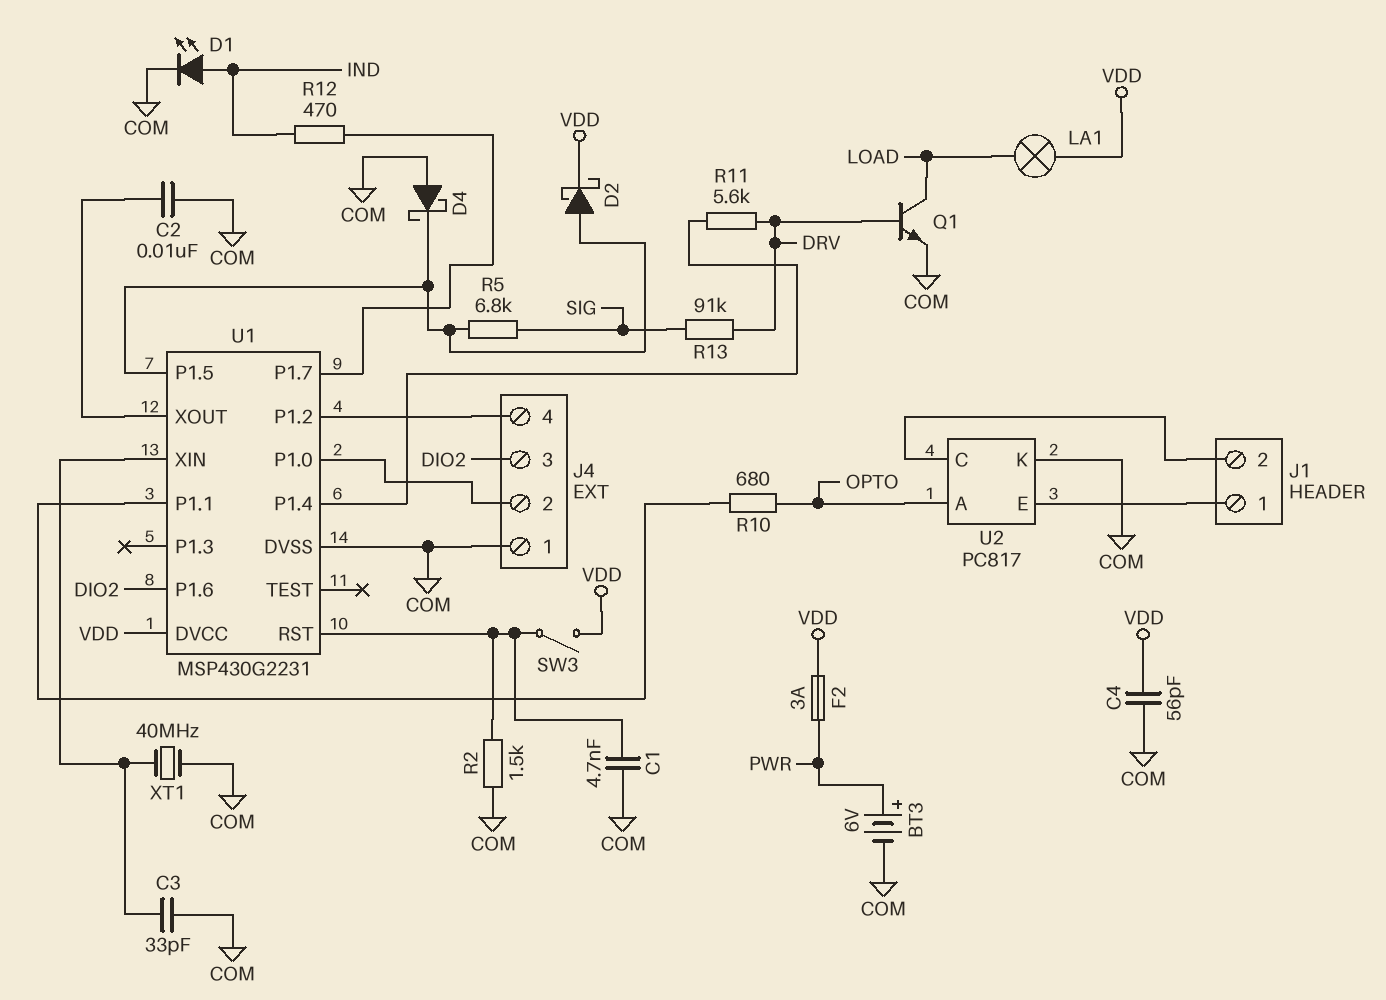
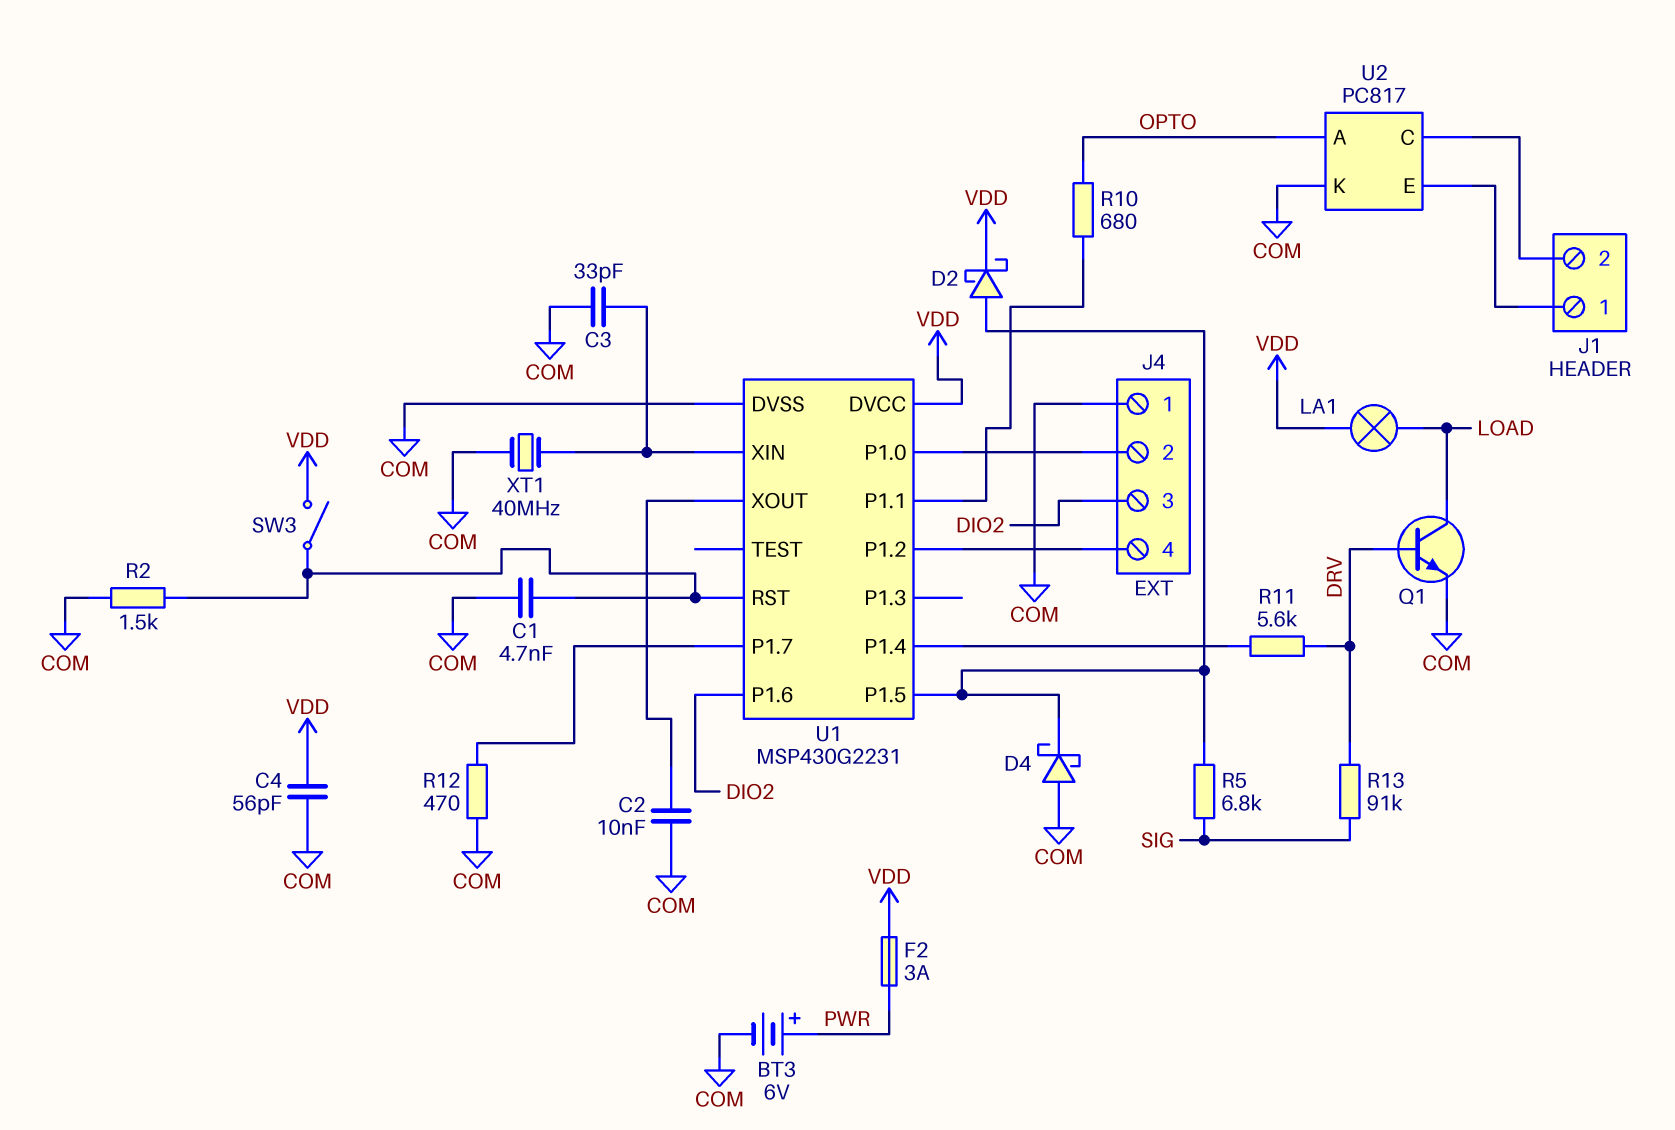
D1: LED (A IND, K COM) -> none
R12: 470 (IND, U1/P1.7) -> 470 (COM, U1/P1.7)

